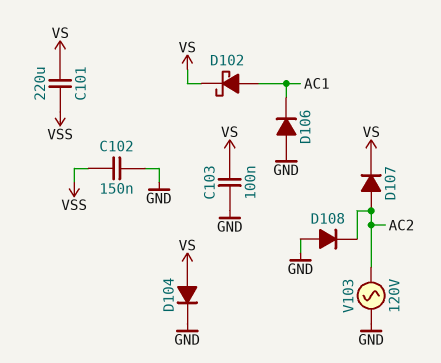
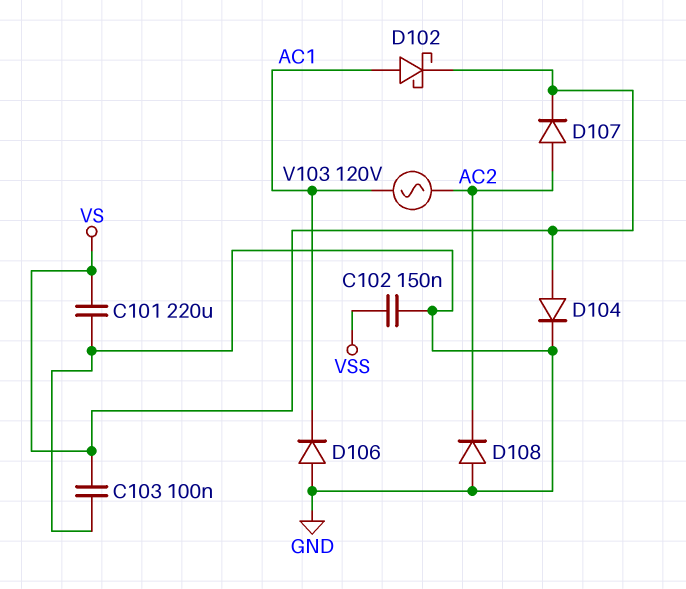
C101: 220uF (VS, VSS) -> 220uF (GND, VS)
V103: AC 120V (AC2, GND) -> AC 120V (AC1, AC2)

